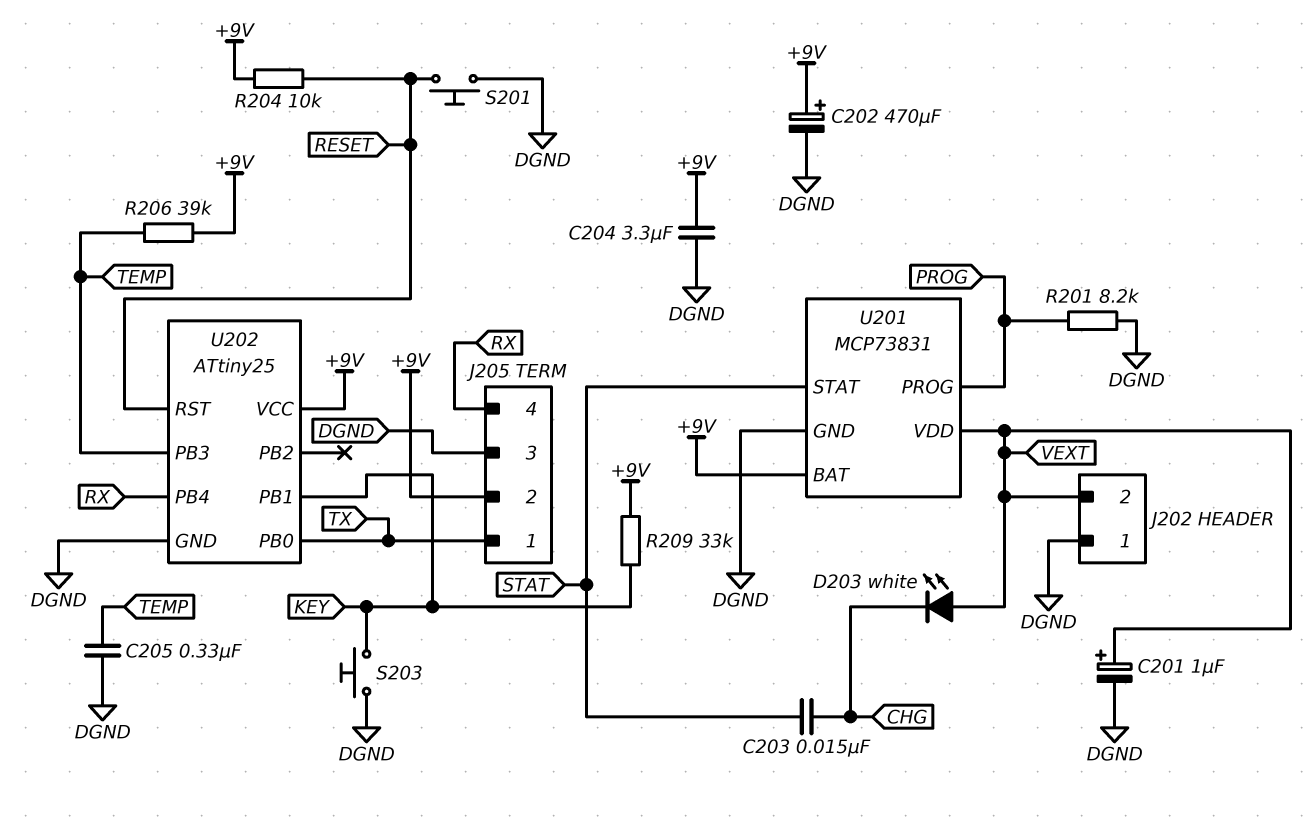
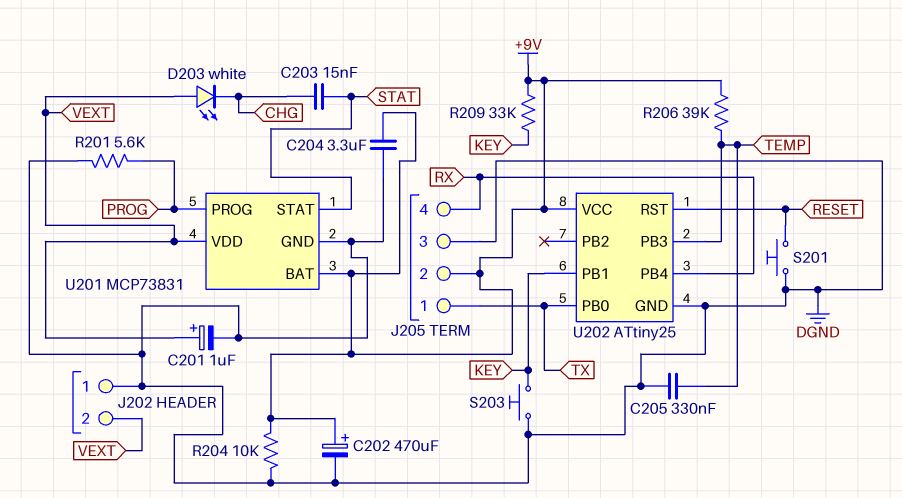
R201: 8.2k (DGND, PROG) -> 5.6k (DGND, PROG)
R204: 10k (+9V, RESET) -> 10k (+9V, DGND)

